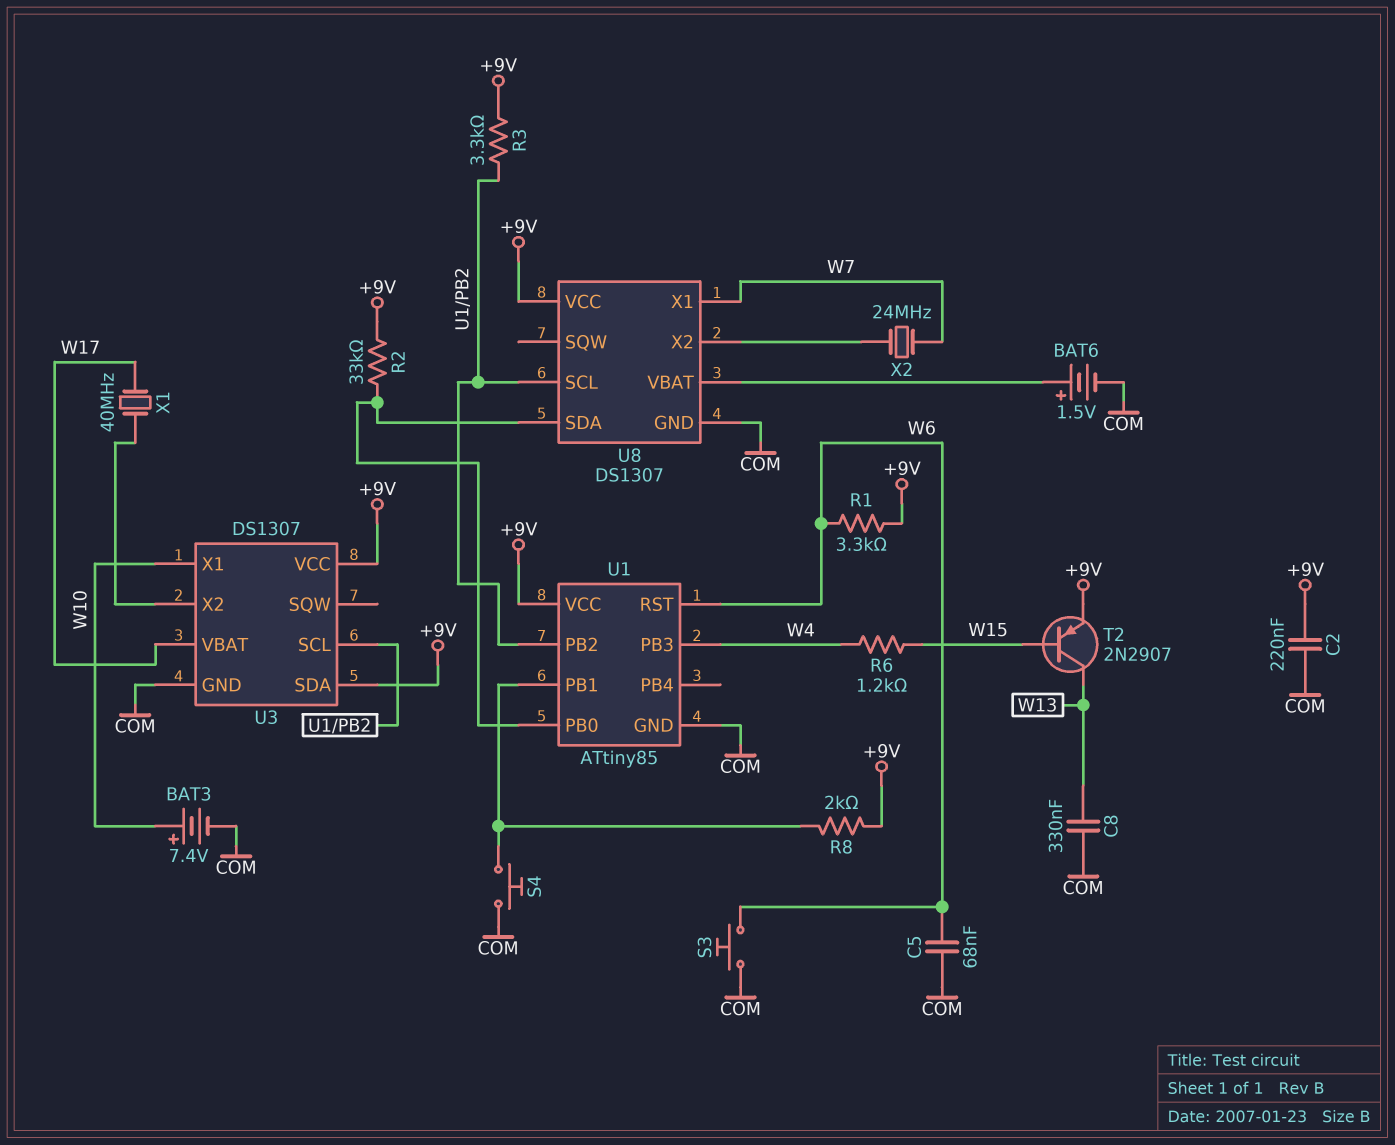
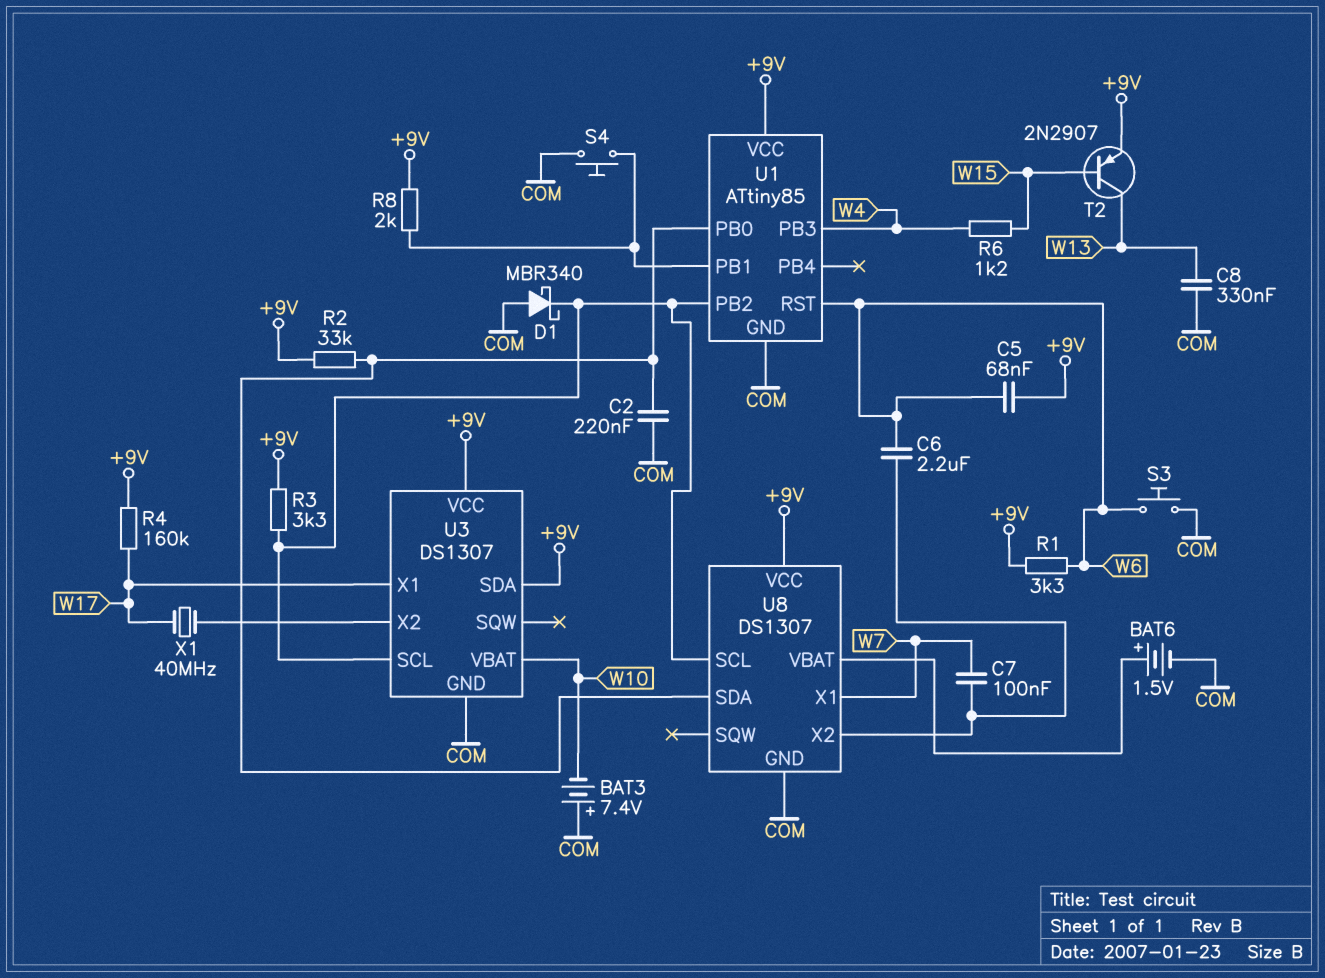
BAT3: 7.4V (plus W10, minus COM) -> 7.4V (plus COM, minus W10)
C2: 220nF (+9V, COM) -> 220nF (COM, U1/PB0)
C5: 68nF (COM, W6) -> 68nF (+9V, W6)
C6: none -> 2.2uF (U8/X2, W6)
C7: none -> 100nF (U8/X2, W7)
D1: none -> schottky MBR340 (A COM, K U1/PB2)
R4: none -> 160k (+9V, W17)
U3 pin VBAT: W17 -> W10
U3 pin X1: W10 -> W17
X2: 24MHz (U8/X2, W7) -> none

